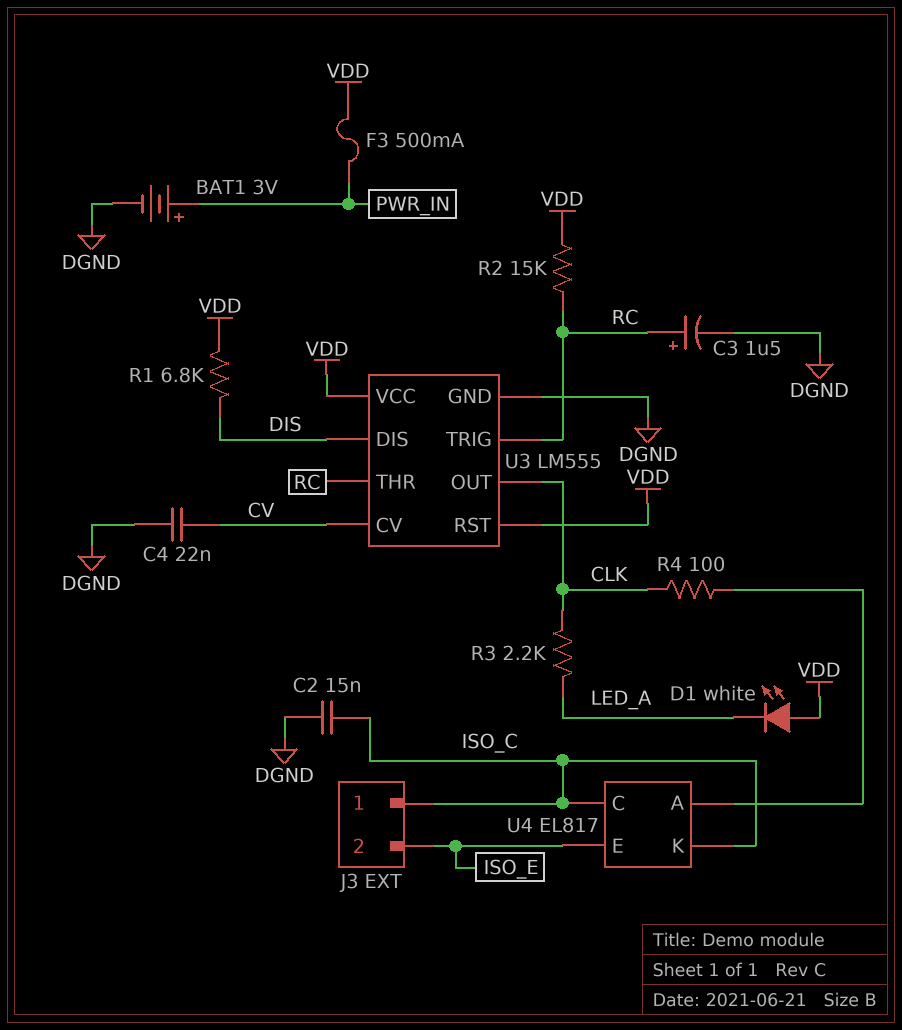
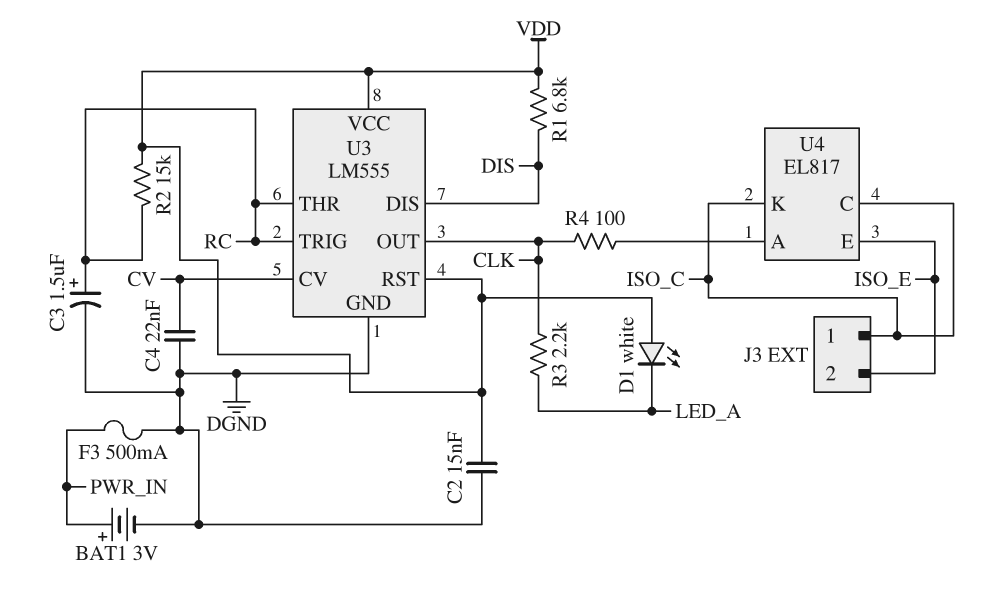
C2: 15nF (DGND, ISO_C) -> 15nF (DGND, VDD)
F3: 500mA (PWR_IN, VDD) -> 500mA (DGND, PWR_IN)

